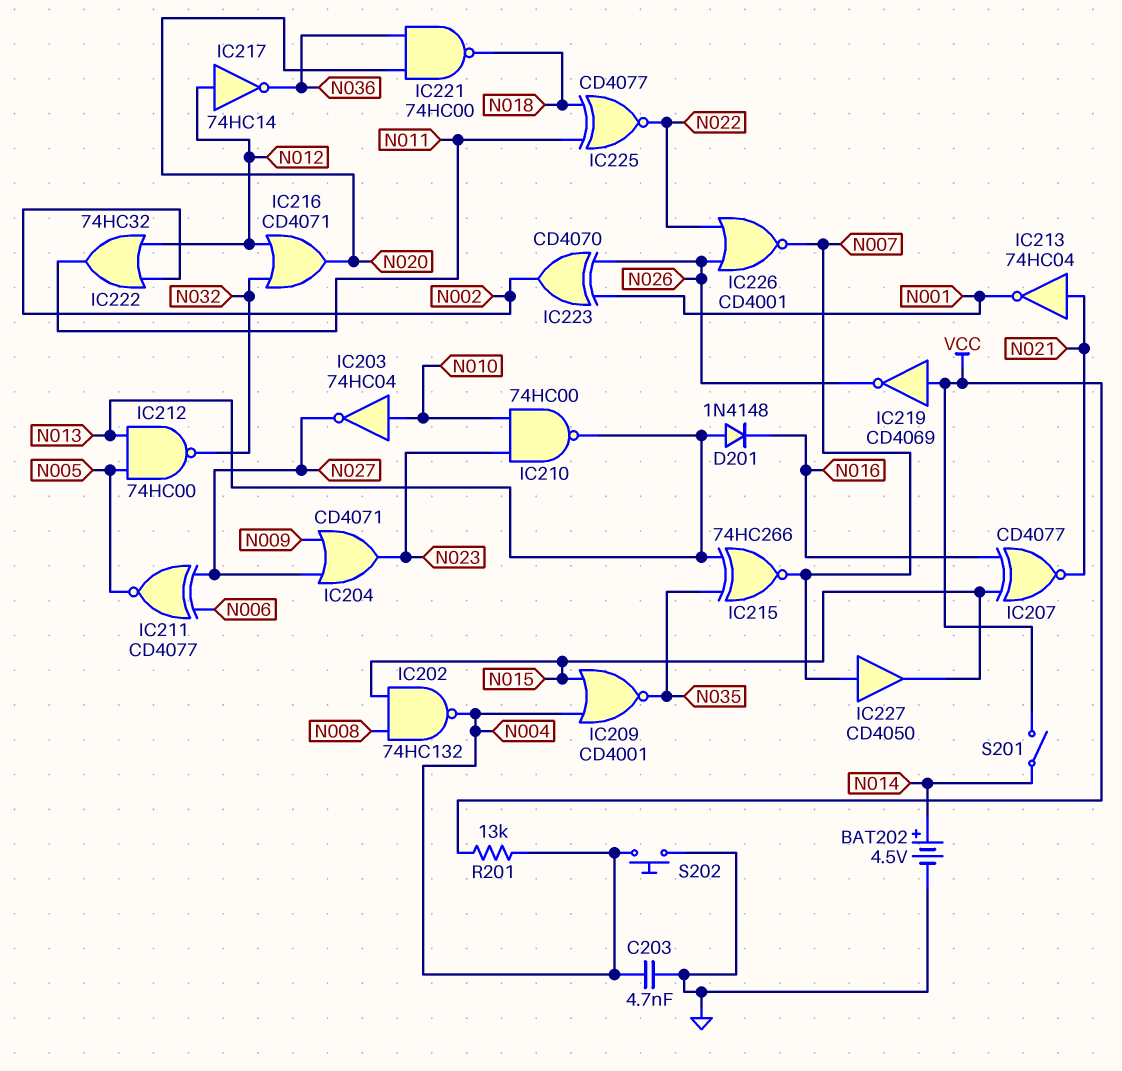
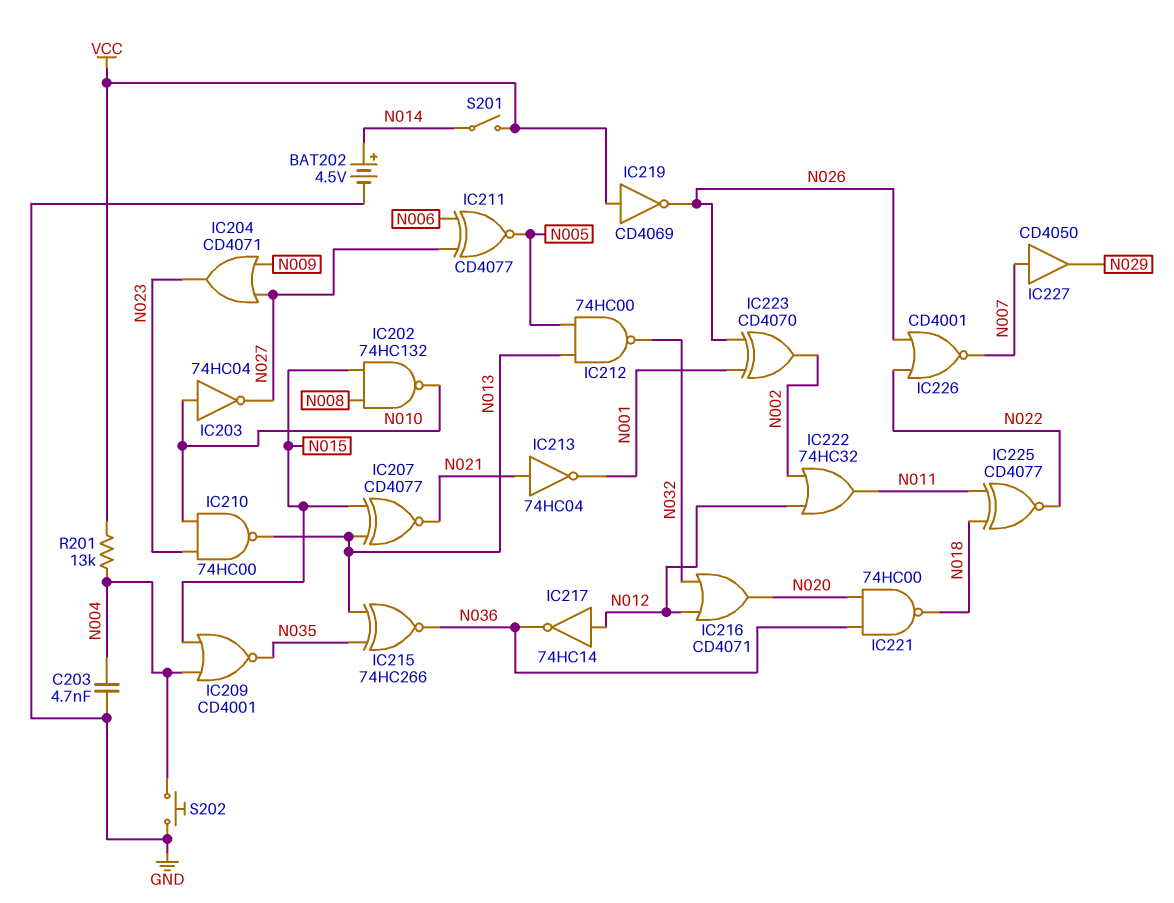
D201: diode 1N4148 (A N013, K N016) -> none
IC202: NAND 74HC132 (in N008, in N015, out N004) -> NAND 74HC132 (in N008, in N015, out N010)
IC207: XNOR CD4077 (in N015, in N016, out N021) -> XNOR CD4077 (in N013, in N015, out N021)
IC215: XNOR 74HC266 (in N013, in N035, out N007) -> XNOR 74HC266 (in N013, in N035, out N036)
IC227: buffer CD4050 (in N007, out N015) -> buffer CD4050 (in N007, out N029)

